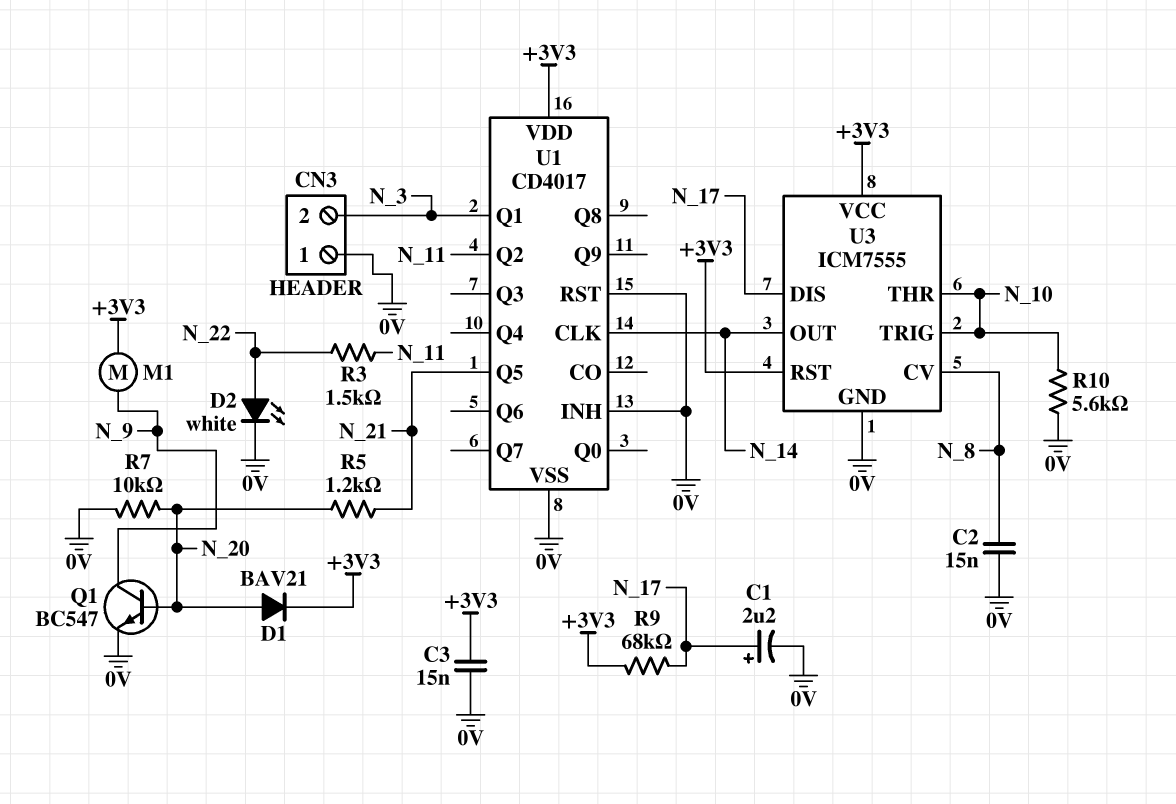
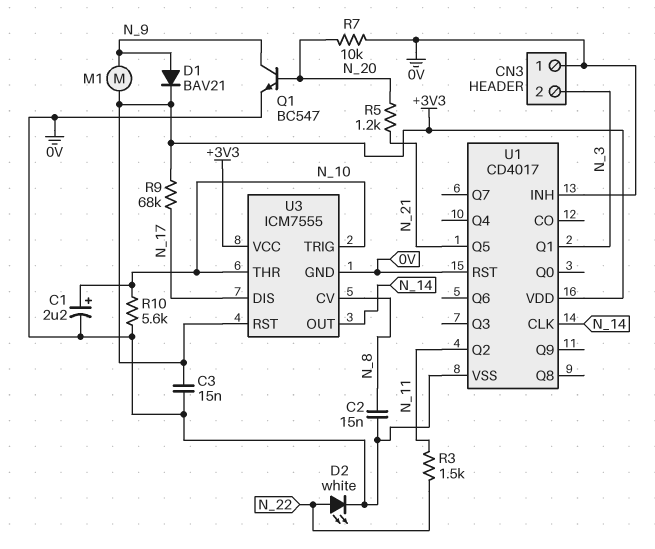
C1: 2.2uF (plus N_17, minus 0V) -> 2.2uF (plus N_10, minus 0V)
D1: diode BAV21 (A N_20, K +3V3) -> diode BAV21 (A N_9, K +3V3)

